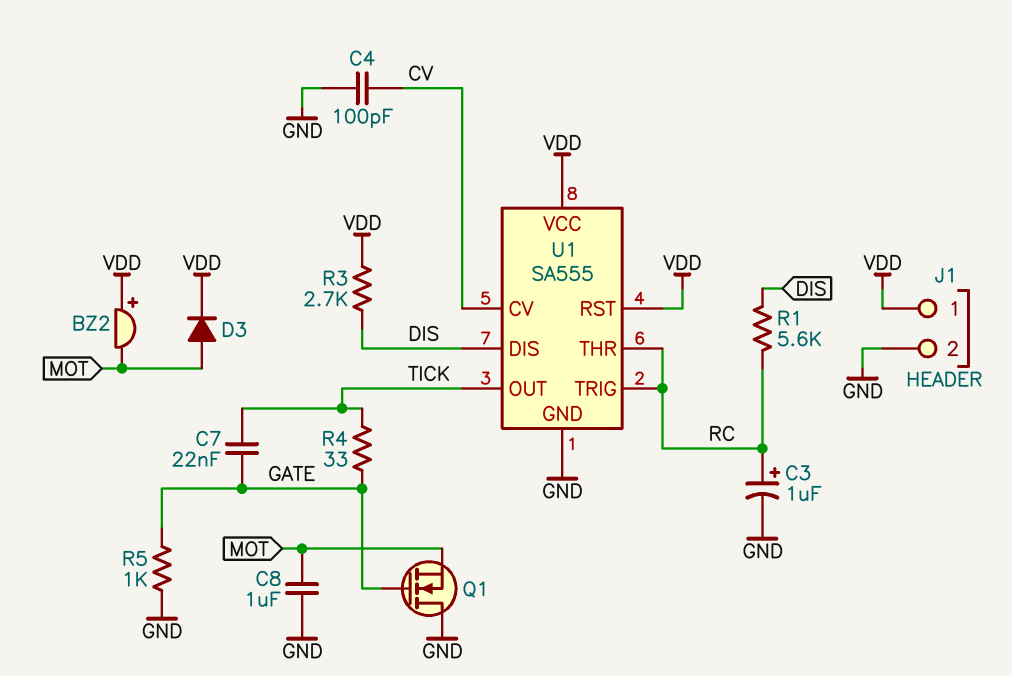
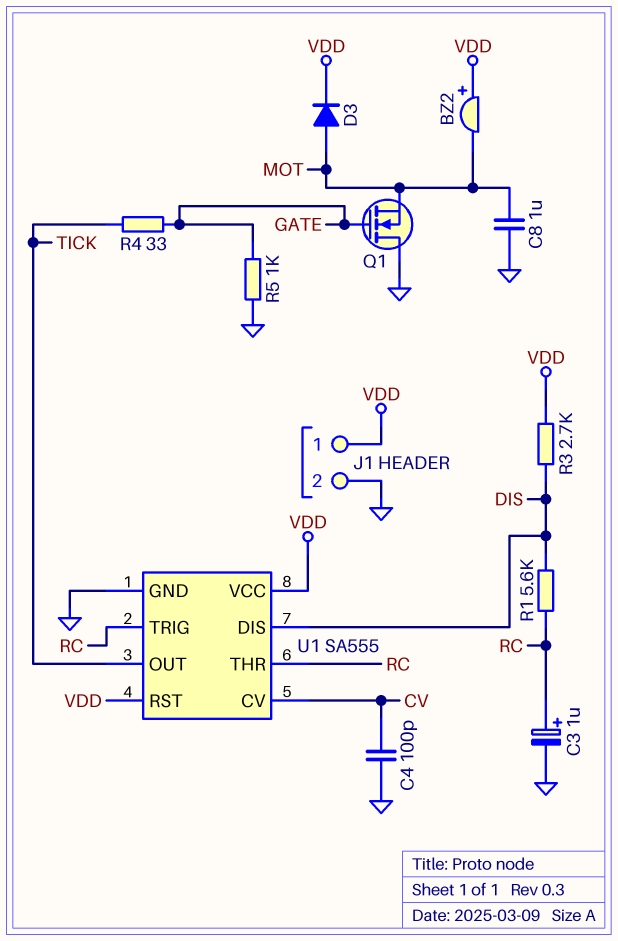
C7: 22nF (GATE, TICK) -> none

